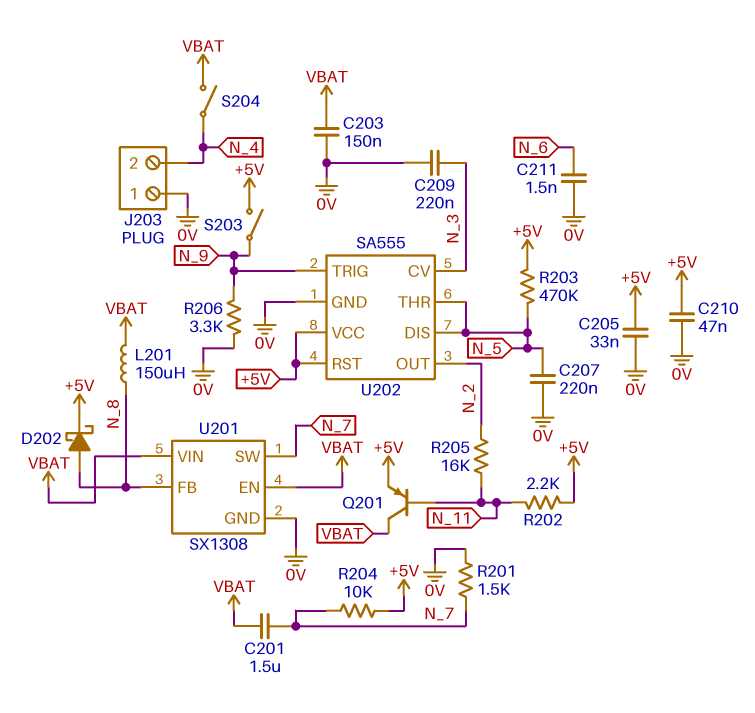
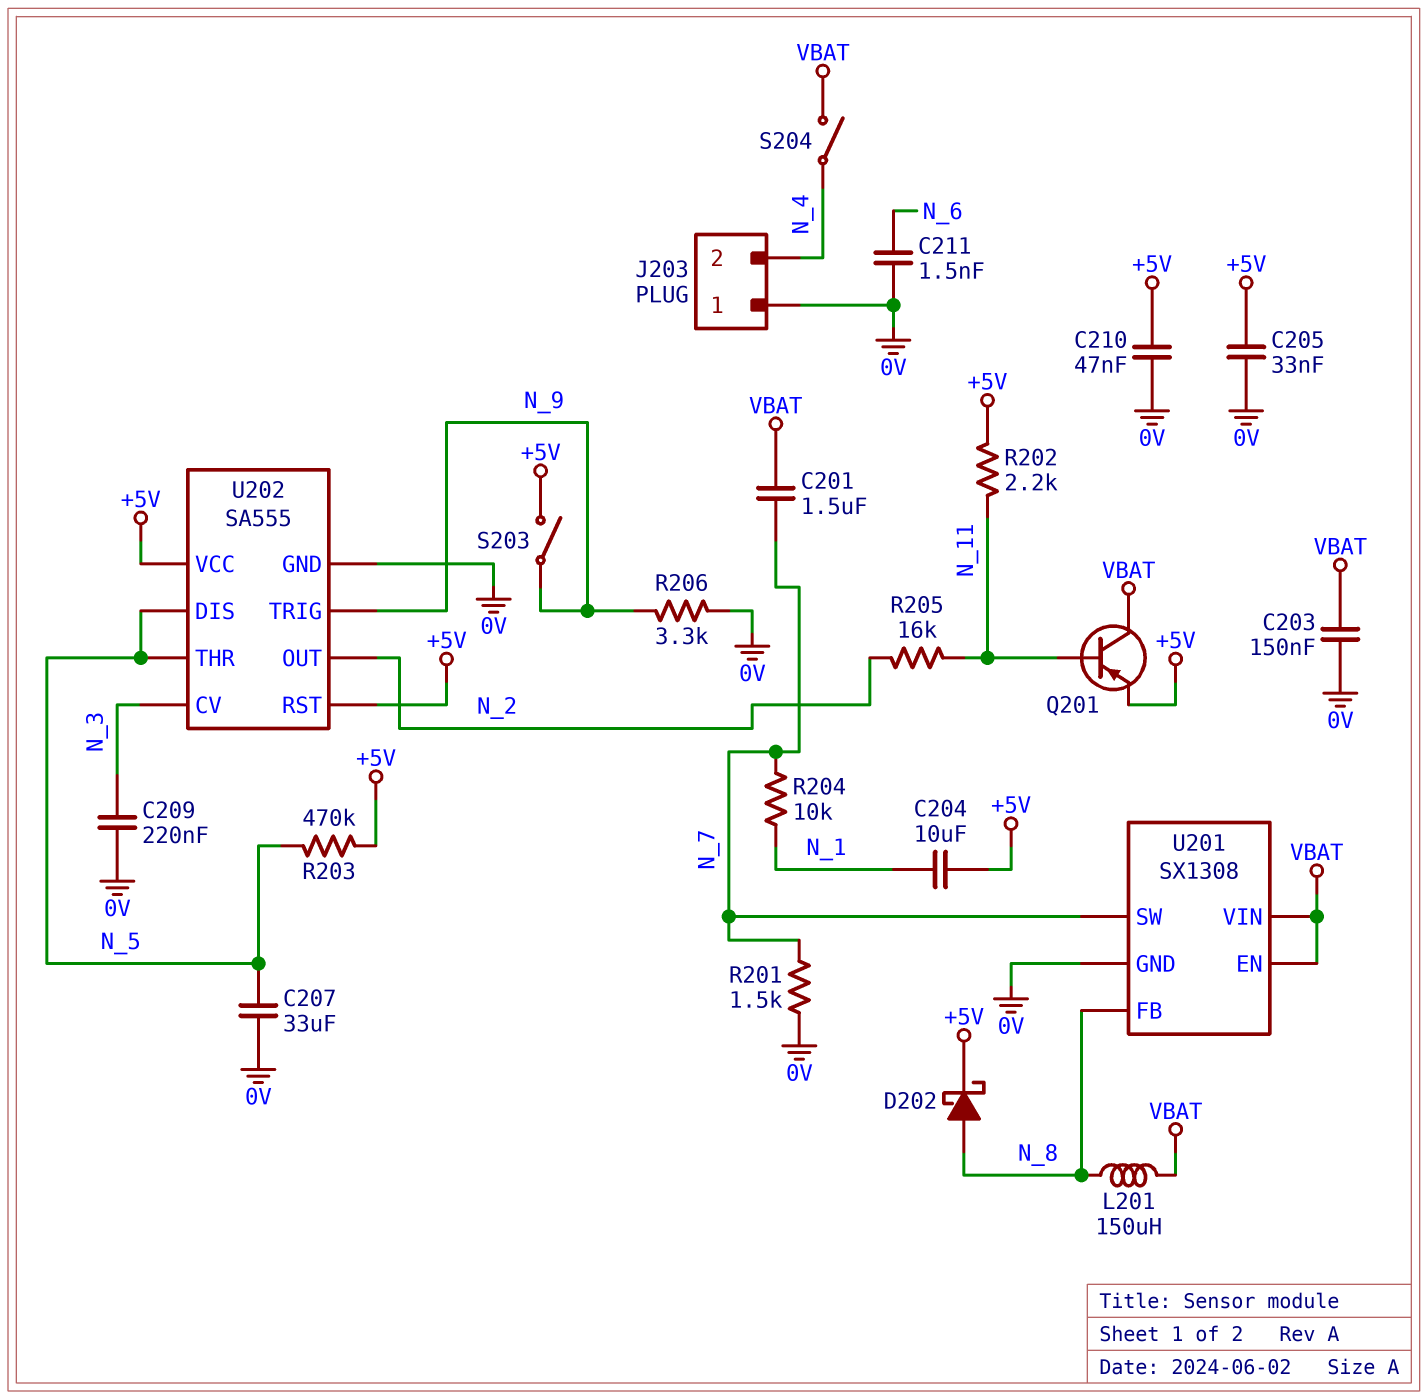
C204: none -> 10uF (+5V, N_1)
C207: 220nF (0V, N_5) -> 33uF (0V, N_5)
R204: 10k (+5V, N_7) -> 10k (N_1, N_7)

